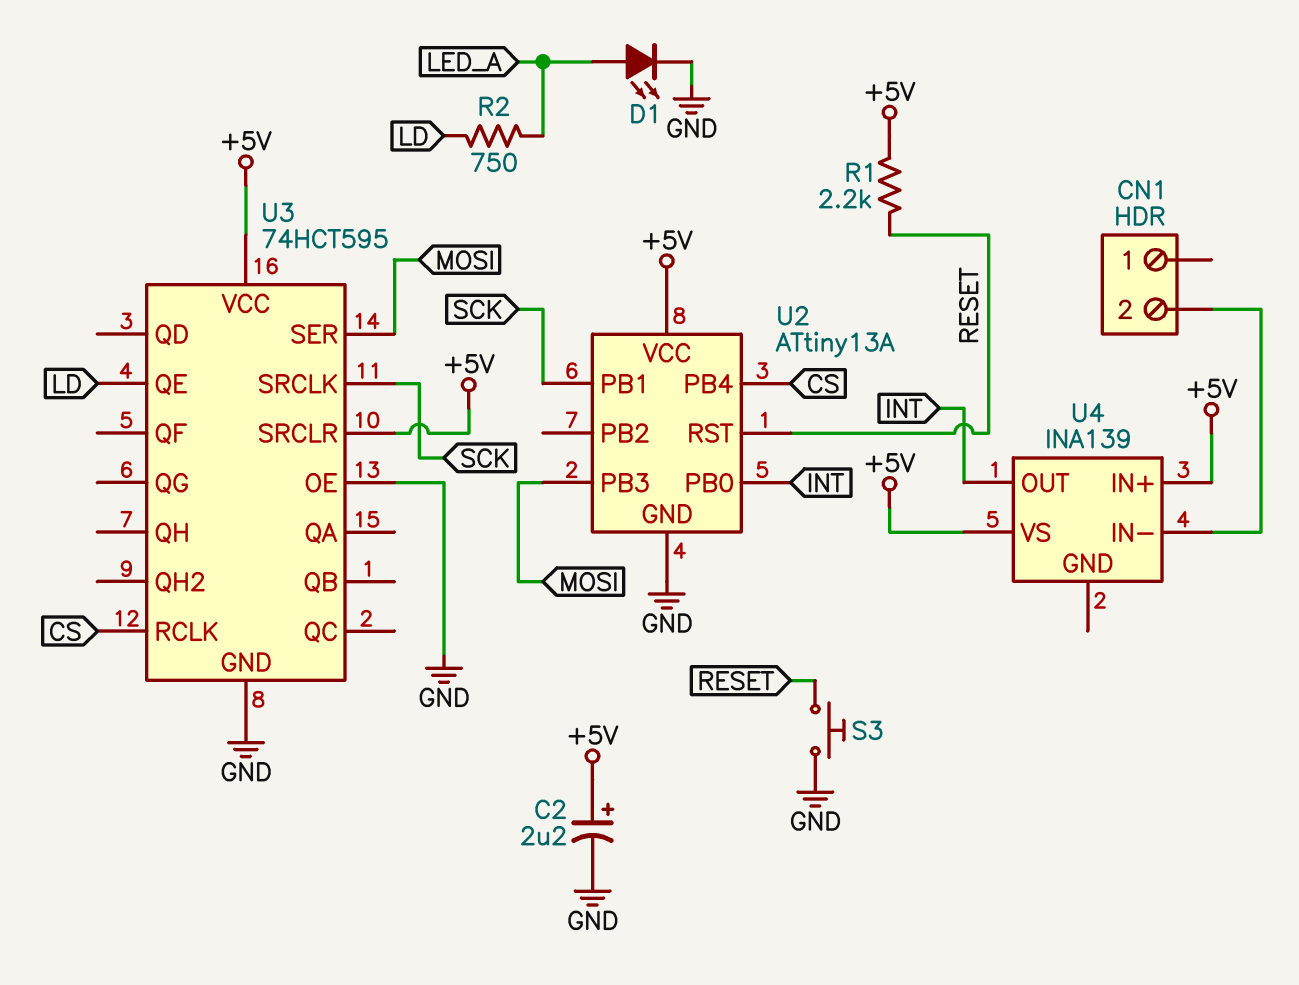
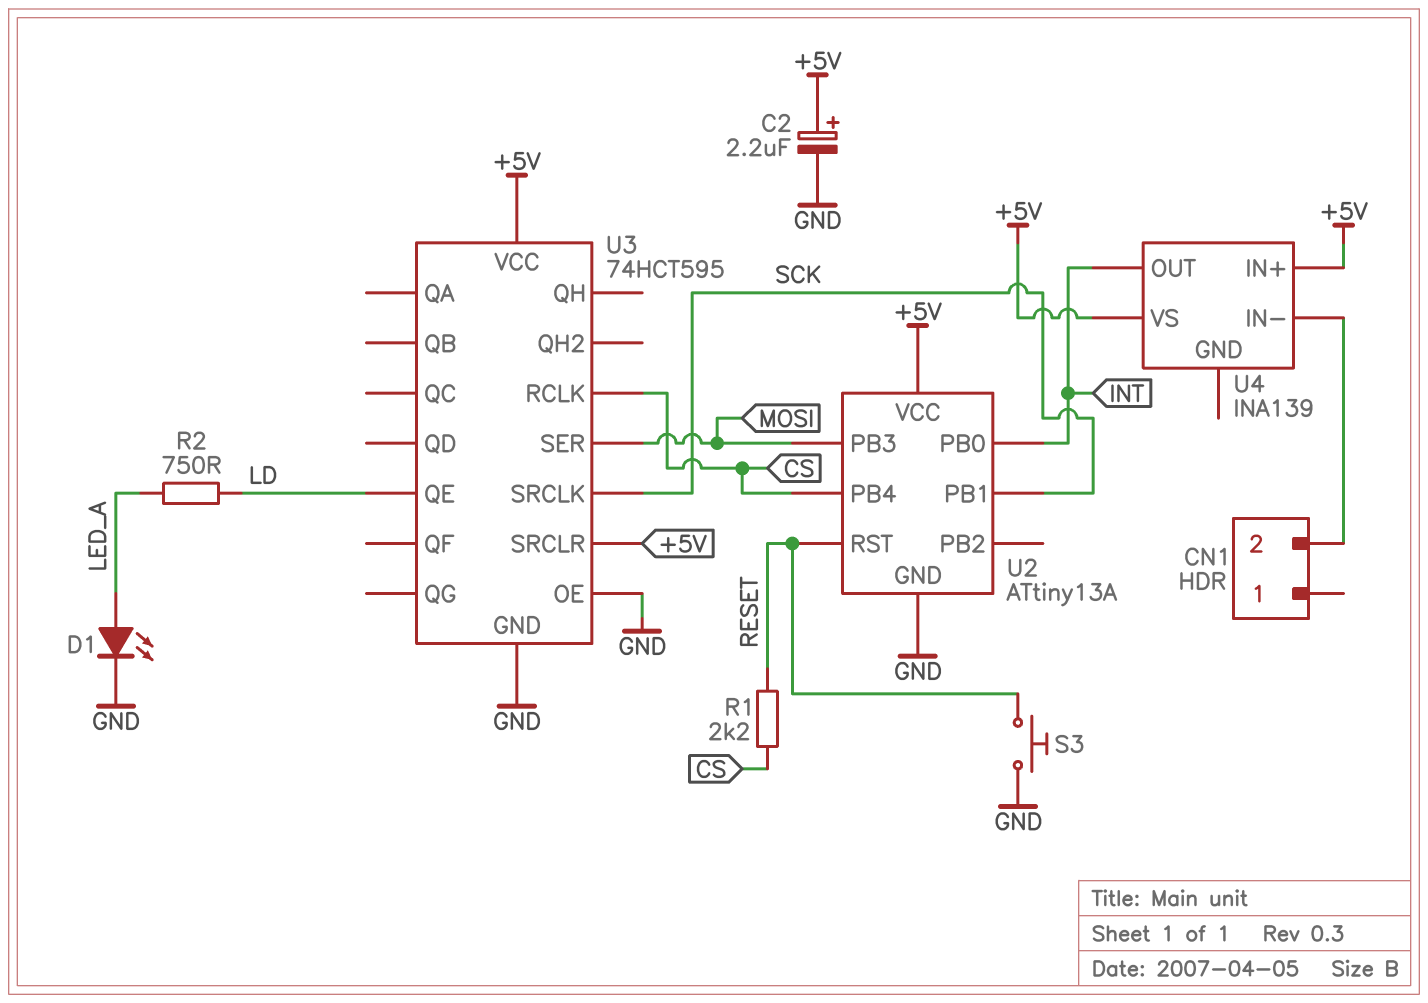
R1: 2.2k (+5V, RESET) -> 2.2k (CS, RESET)

